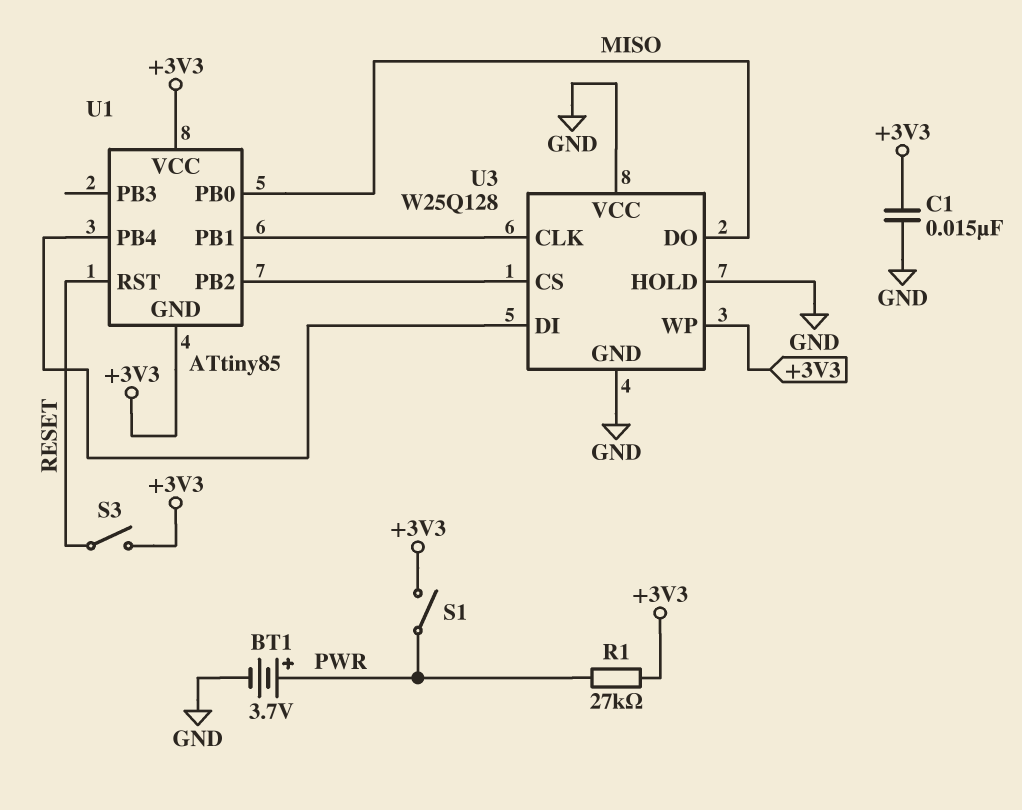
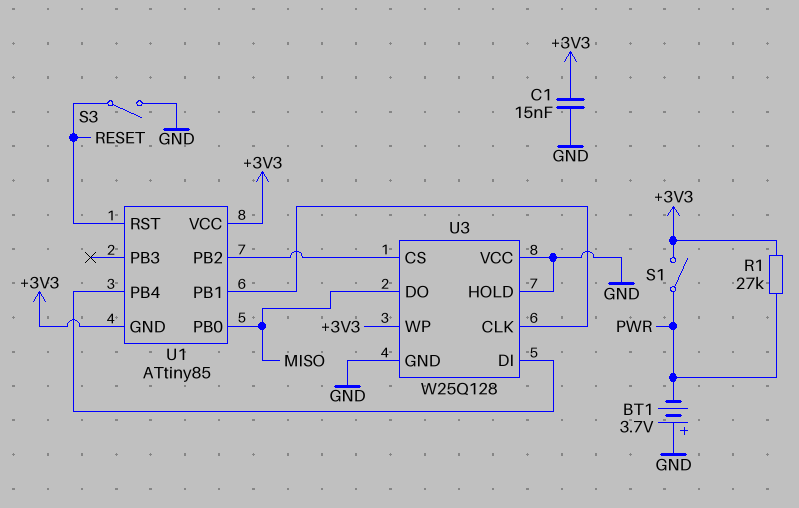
BT1: 3.7V (plus PWR, minus GND) -> 3.7V (plus GND, minus PWR)
S3: switch (+3V3, RESET) -> switch (GND, RESET)

